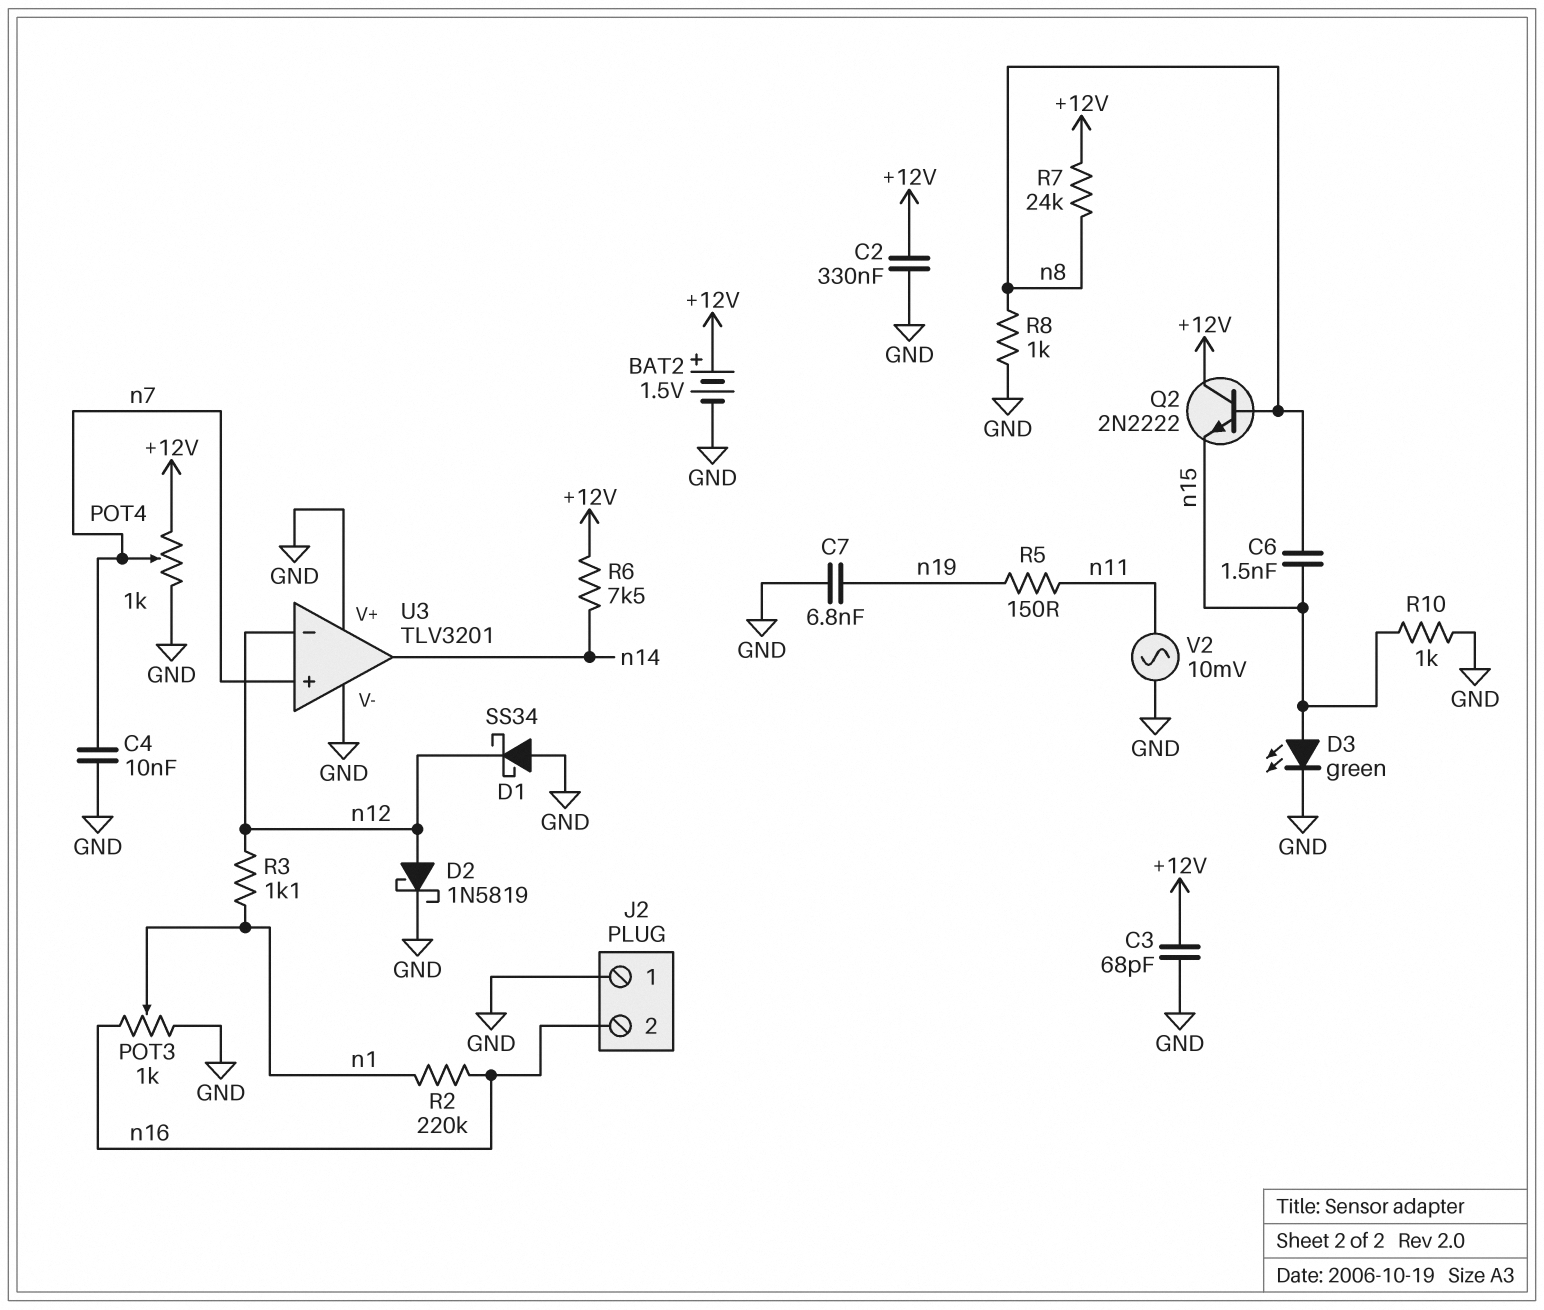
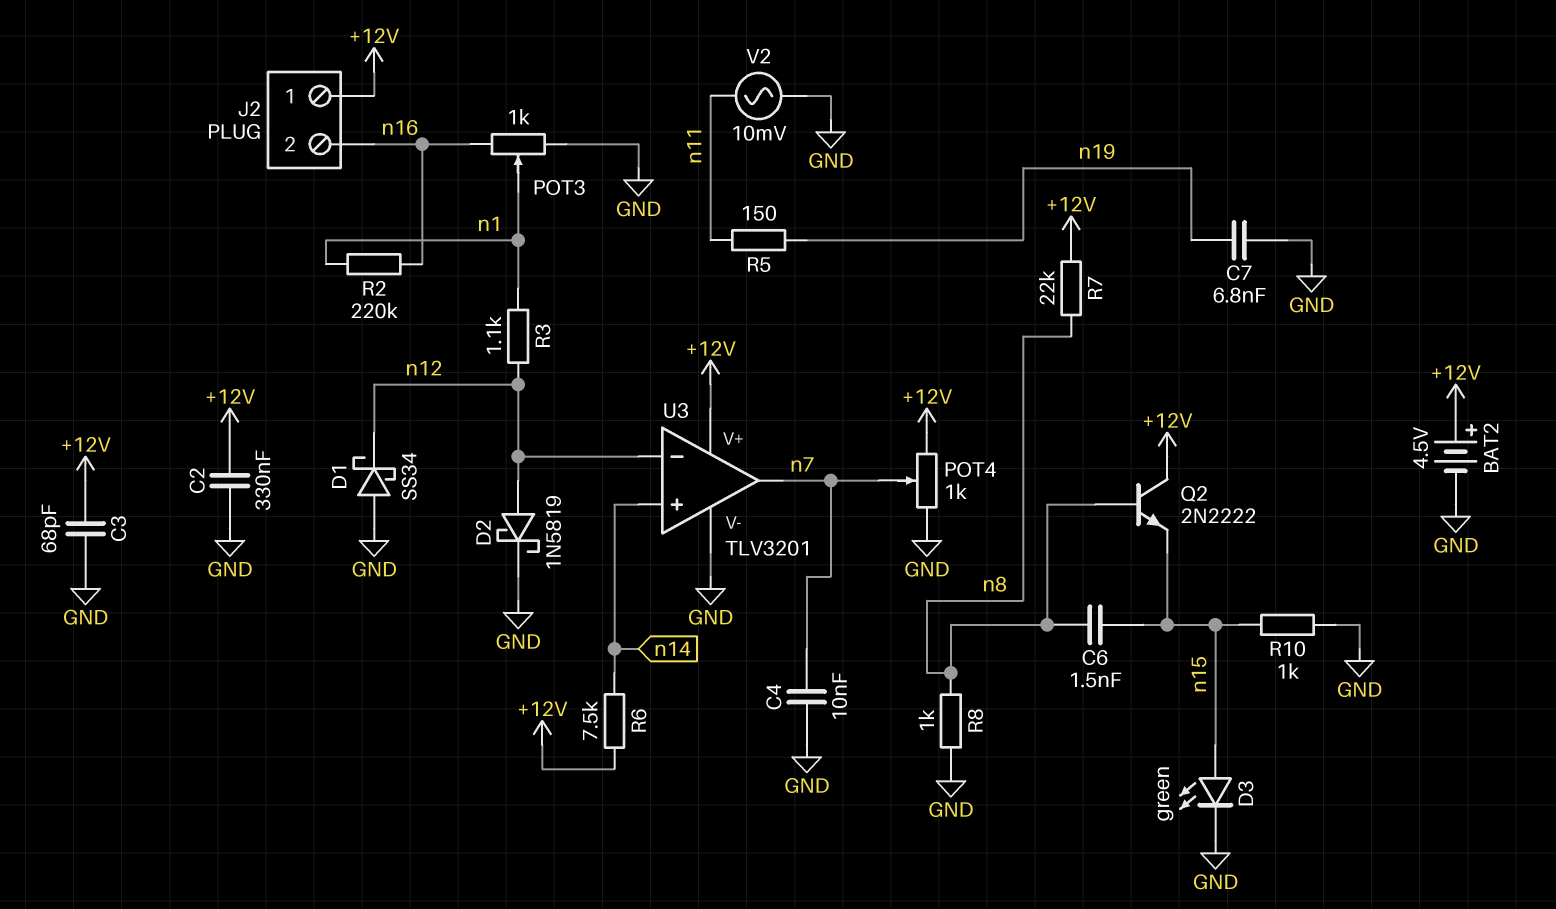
BAT2: 1.5V (plus +12V, minus GND) -> 4.5V (plus +12V, minus GND)
J2 pin 1: GND -> +12V
R7: 24k (+12V, n8) -> 22k (+12V, n8)
U3 pin V+: GND -> +12V
U3 pin in+: n7 -> n14
U3 pin out: n14 -> n7

